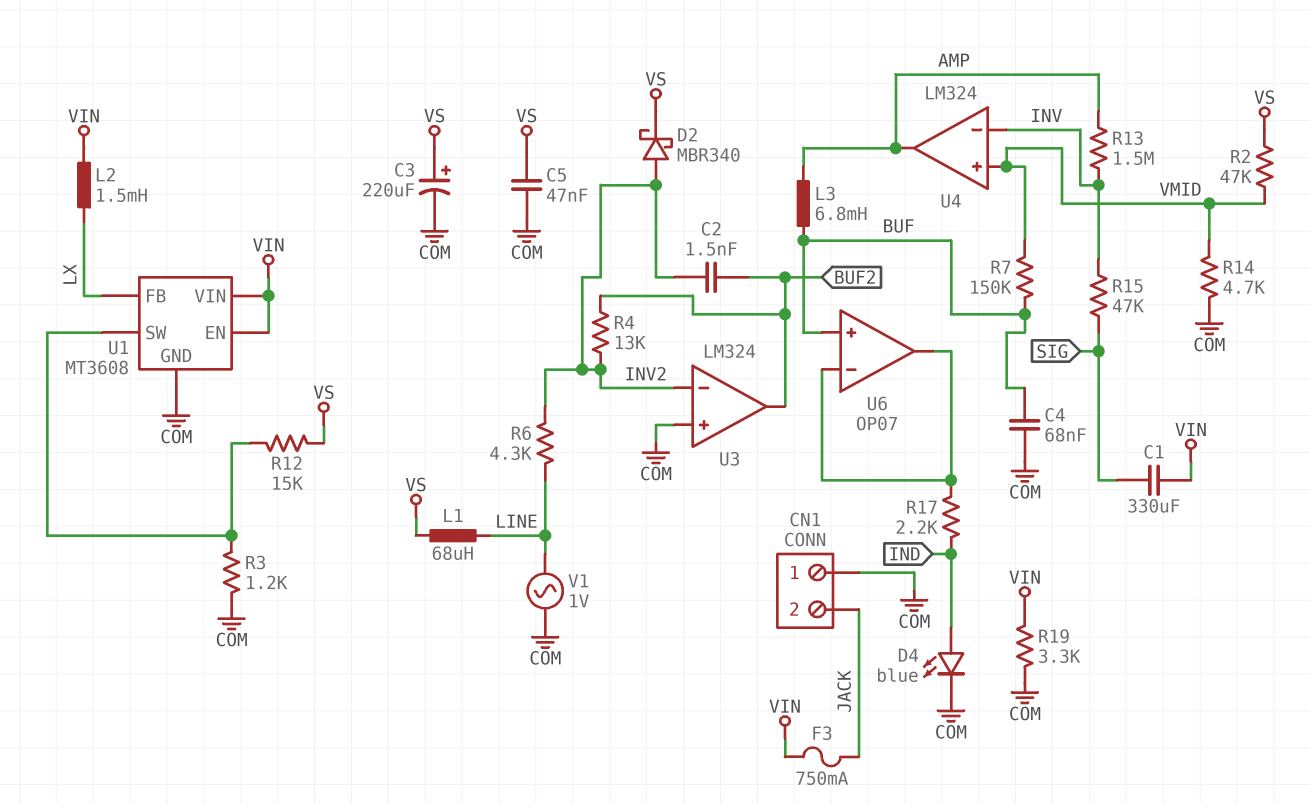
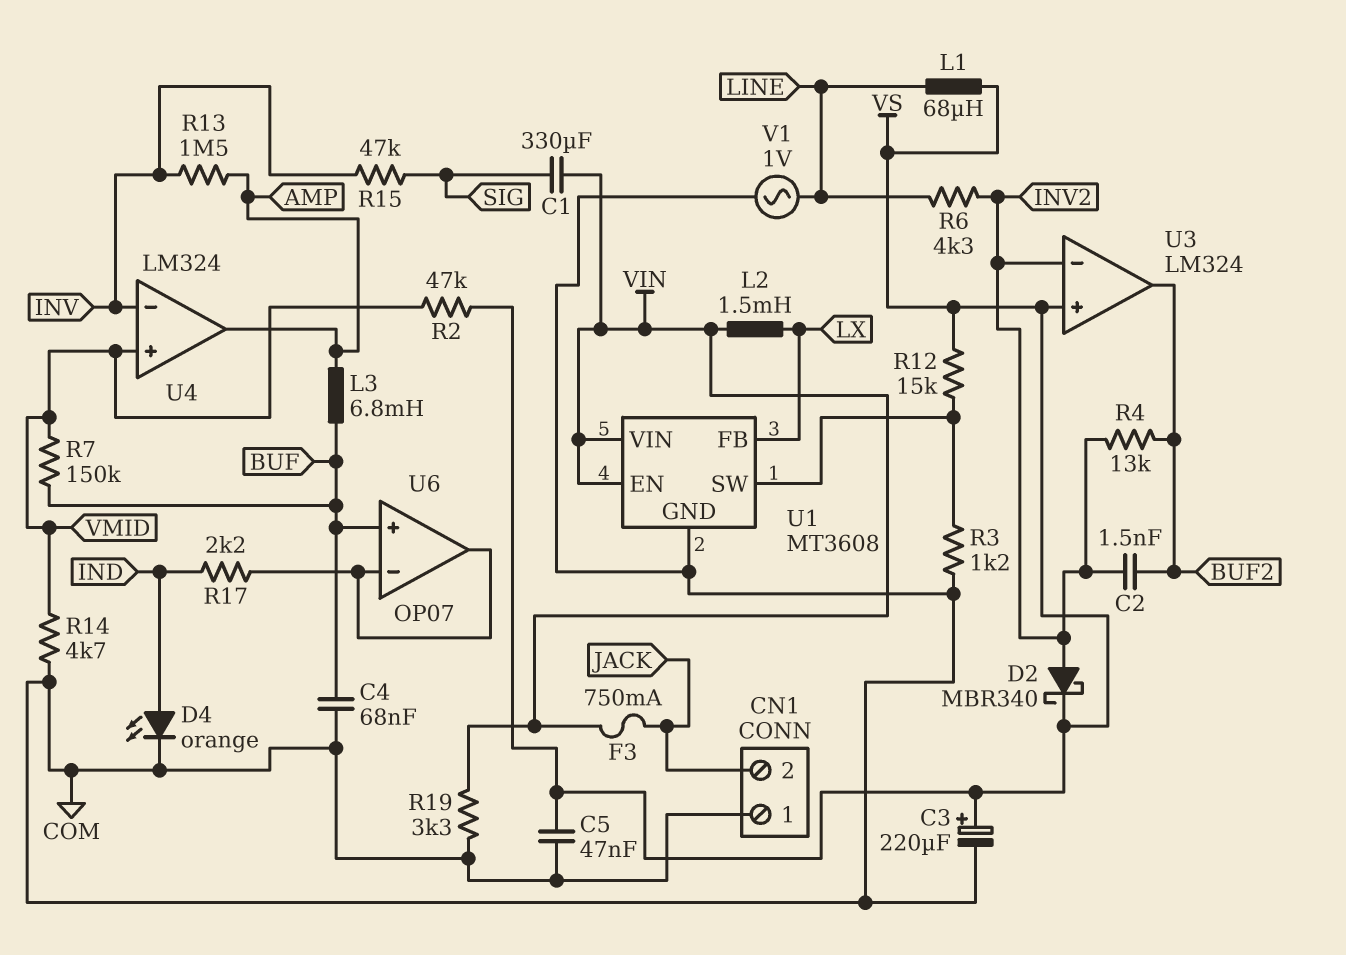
D4: LED blue (A IND, K COM) -> LED orange (A IND, K COM)
U3 pin in+: COM -> VS

